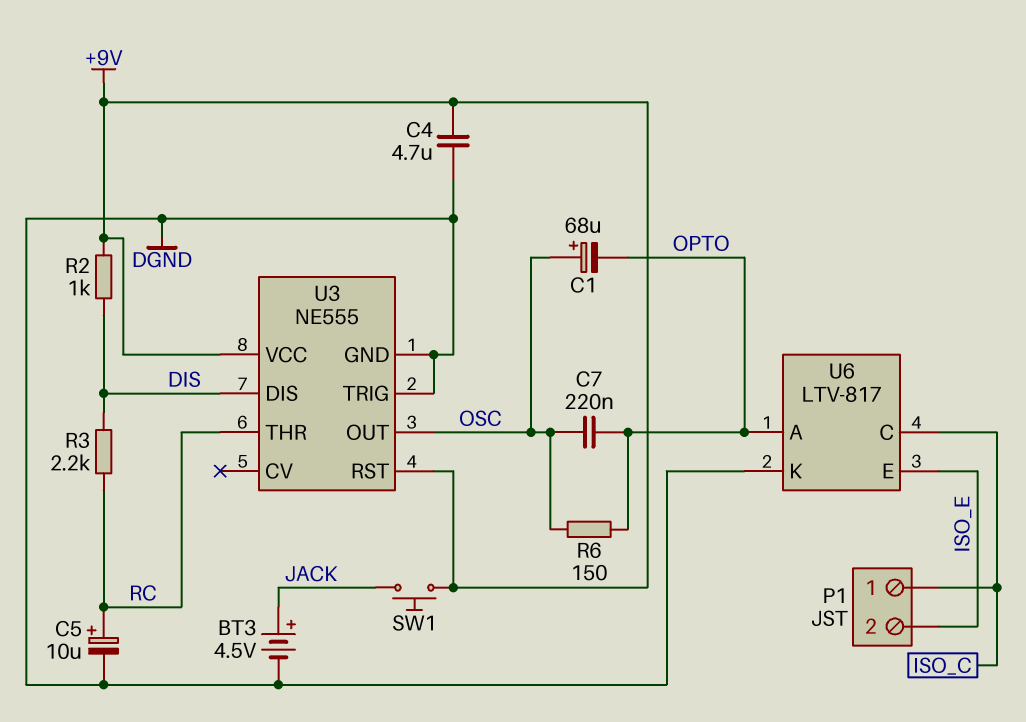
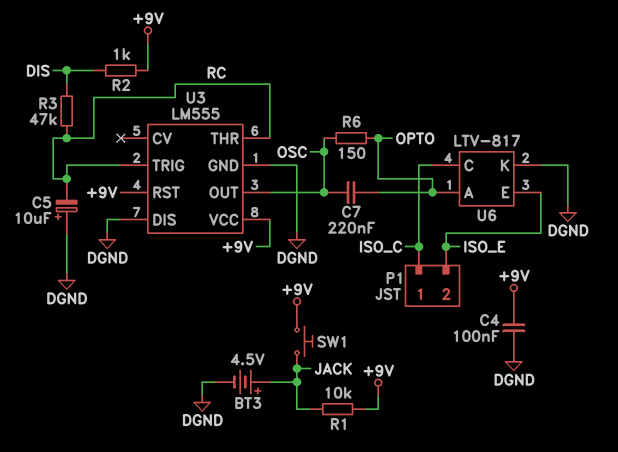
C1: 68uF (plus OSC, minus OPTO) -> none
C4: 4.7uF (+9V, DGND) -> 100nF (+9V, DGND)
C5: 10uF (plus RC, minus DGND) -> 10uF (plus DGND, minus RC)
R1: none -> 10k (+9V, JACK)
R3: 2.2k (DIS, RC) -> 47k (DIS, RC)
U3: NE555 -> LM555
U3 pin DIS: DIS -> DGND
U3 pin TRIG: DGND -> RC

